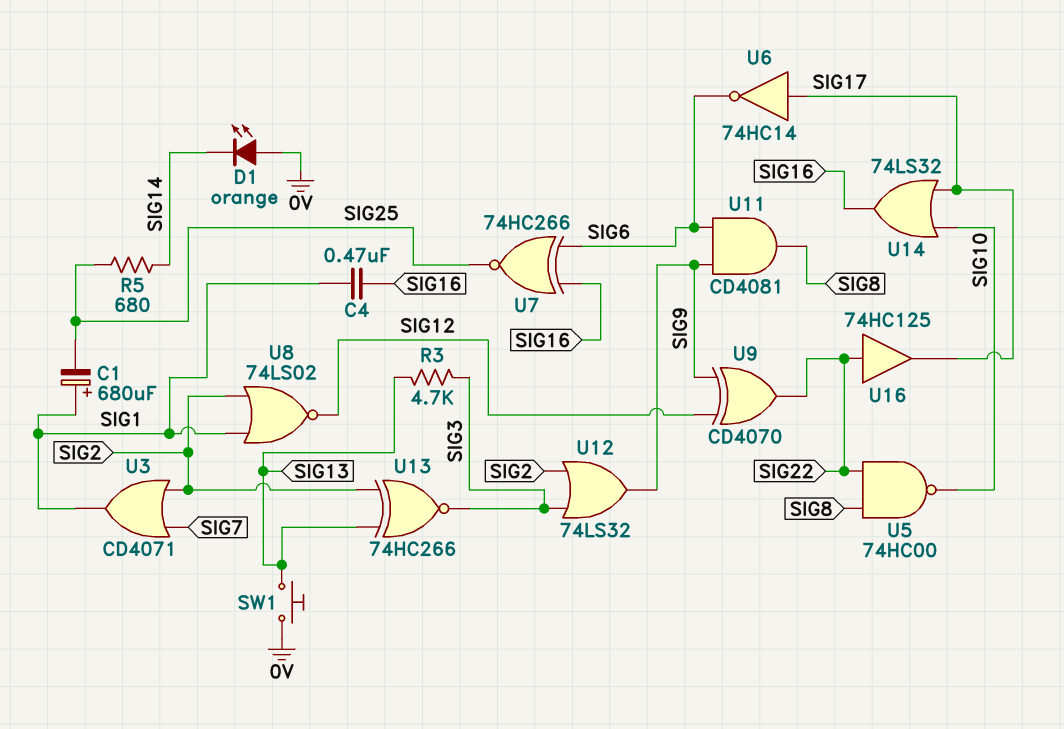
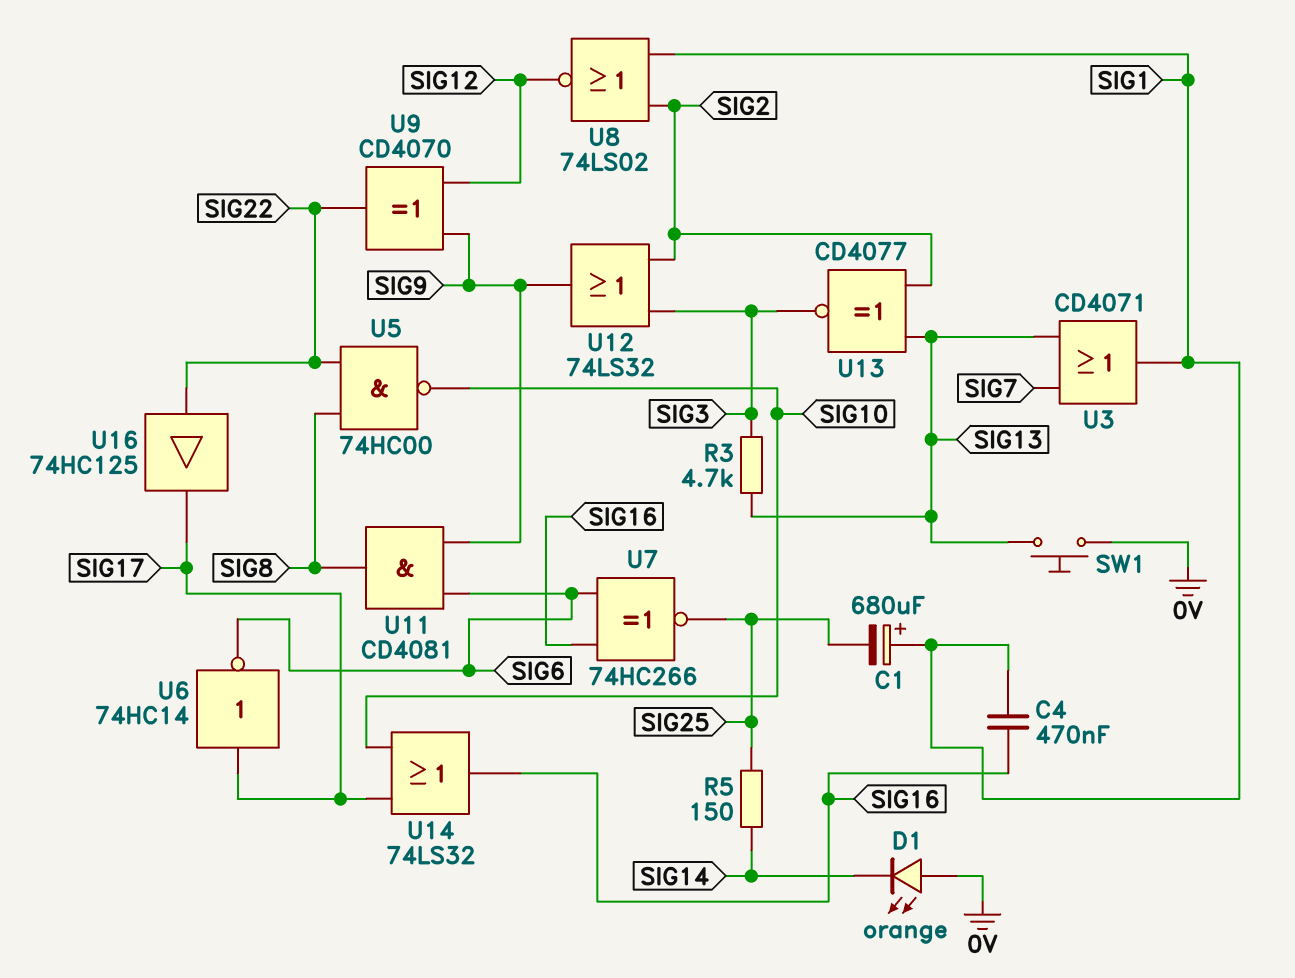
R5: 680 (SIG14, SIG25) -> 150 (SIG14, SIG25)
U3: OR CD4071 (in SIG2, in SIG7, out SIG1) -> OR CD4071 (in SIG7, in SIG13, out SIG1)
U13: XNOR 74HC266 (in SIG2, in SIG13, out SIG3) -> XNOR CD4077 (in SIG2, in SIG13, out SIG3)

